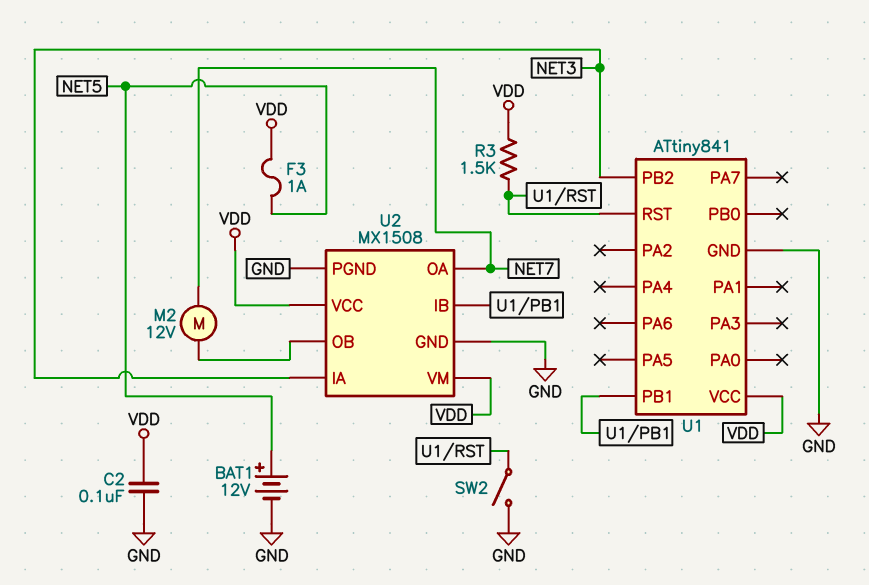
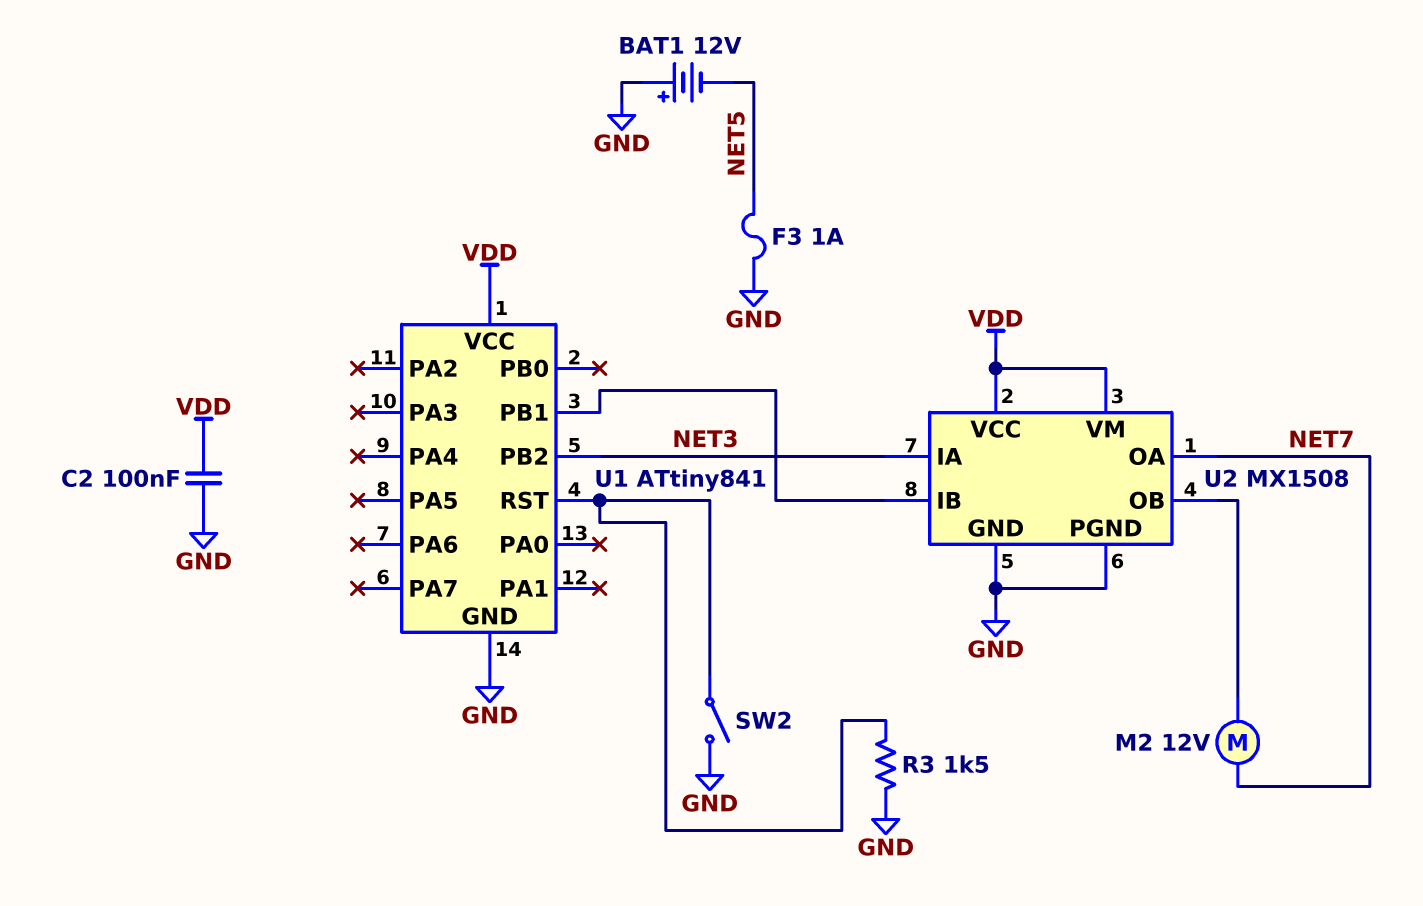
BAT1: 12V (plus NET5, minus GND) -> 12V (plus GND, minus NET5)
F3: 1A (NET5, VDD) -> 1A (GND, NET5)
R3: 1.5k (U1/RST, VDD) -> 1.5k (GND, U1/RST)

